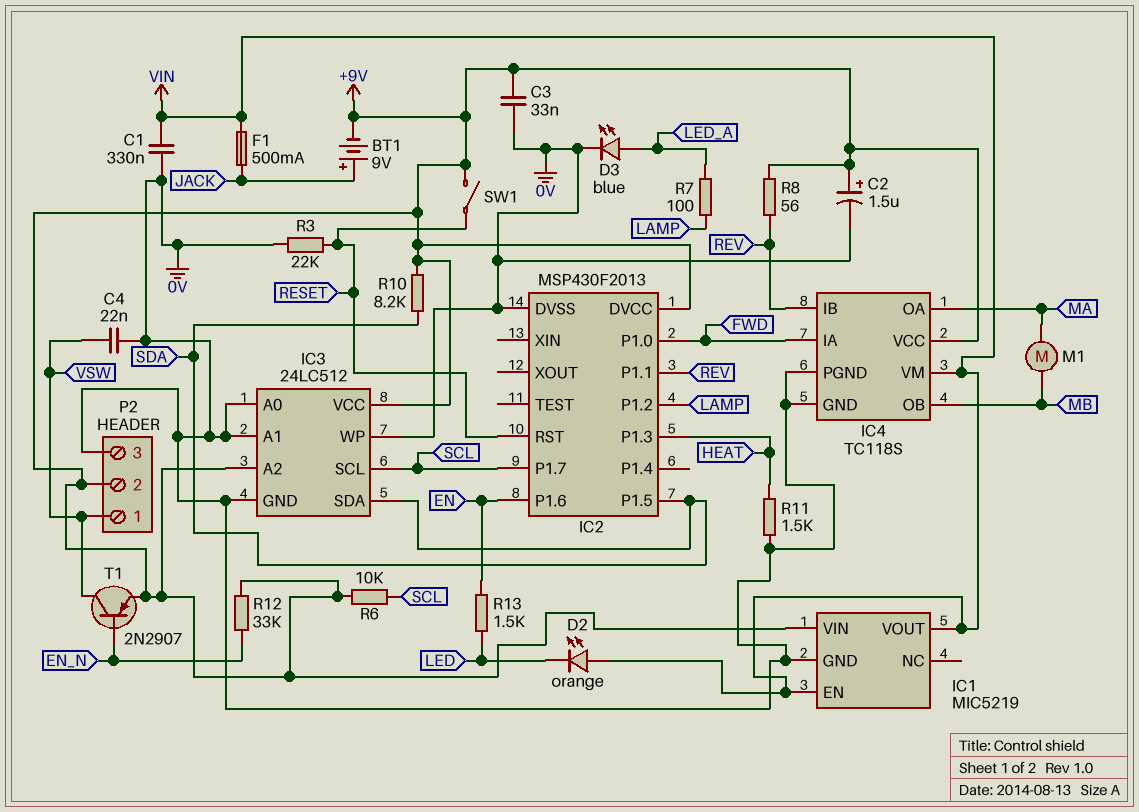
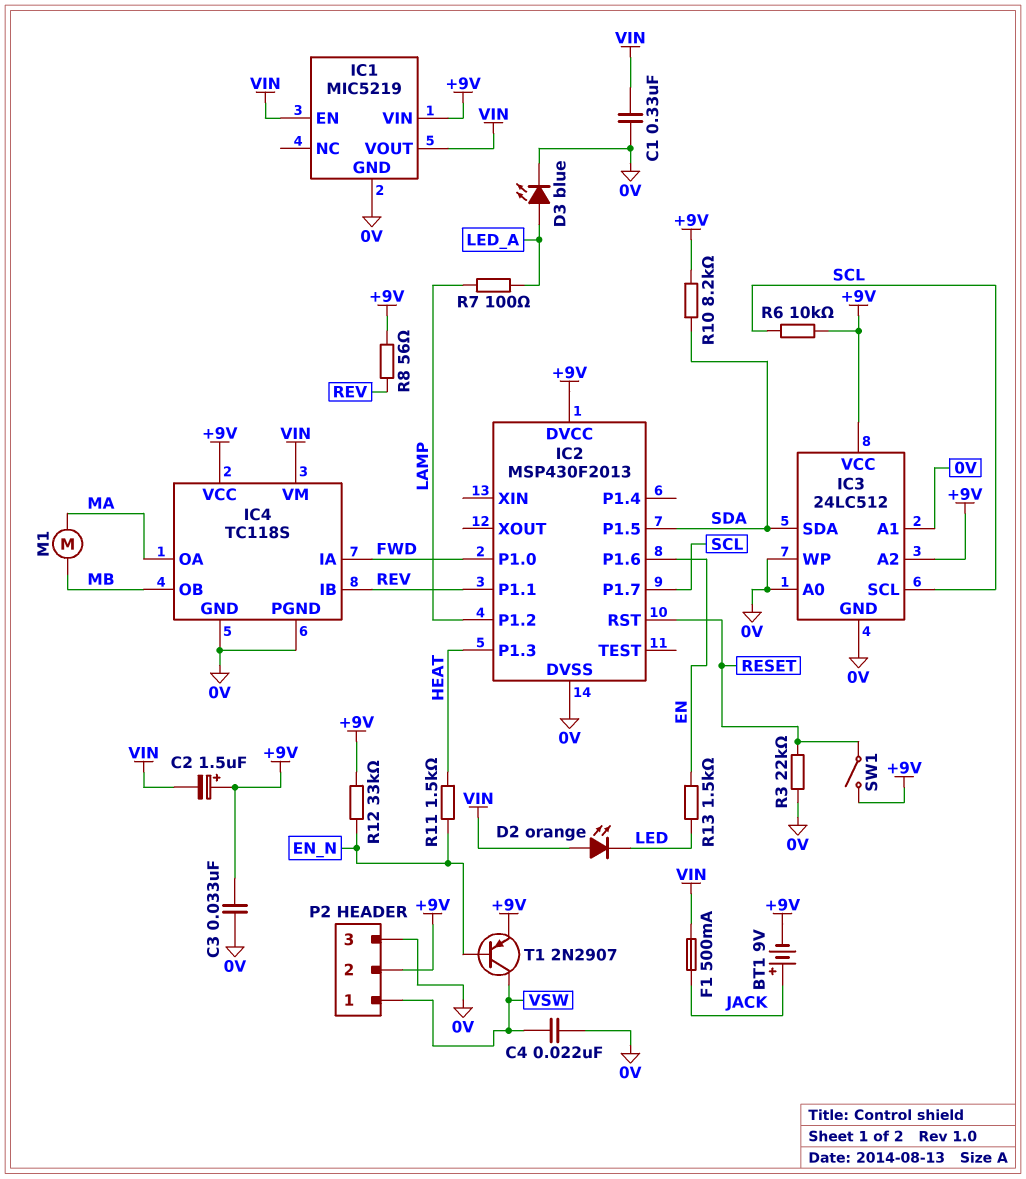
C2: 1.5uF (plus +9V, minus 0V) -> 1.5uF (plus +9V, minus VIN)
R11: 1.5k (0V, HEAT) -> 1.5k (EN_N, HEAT)

